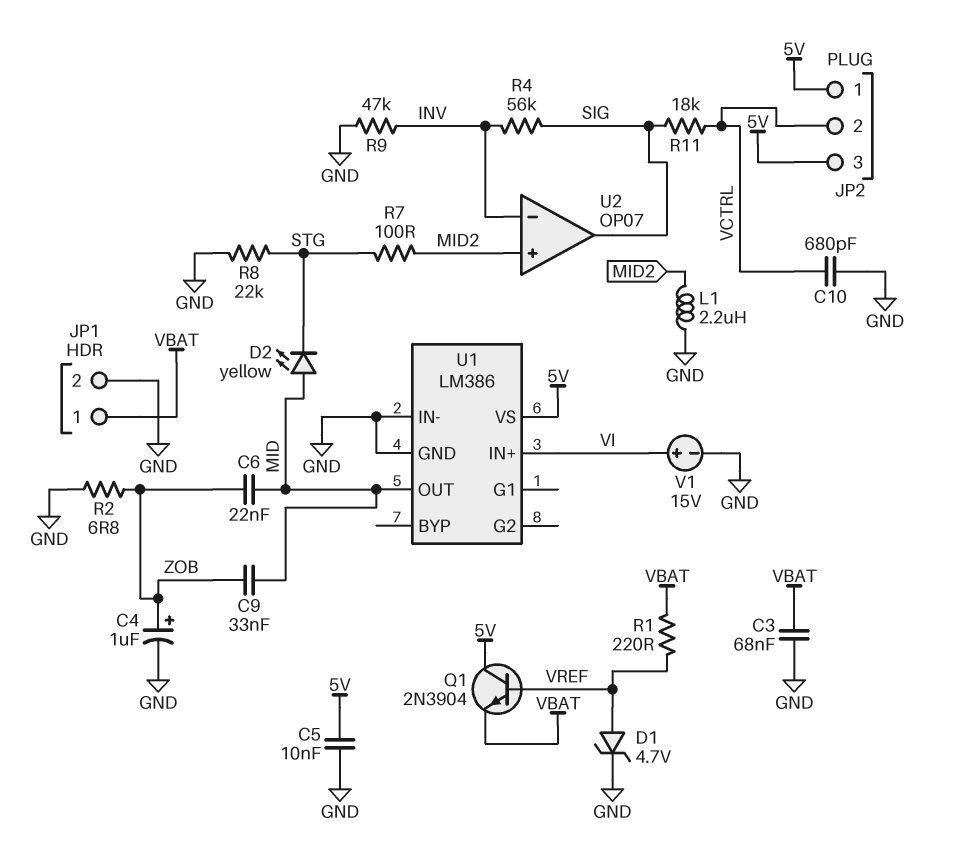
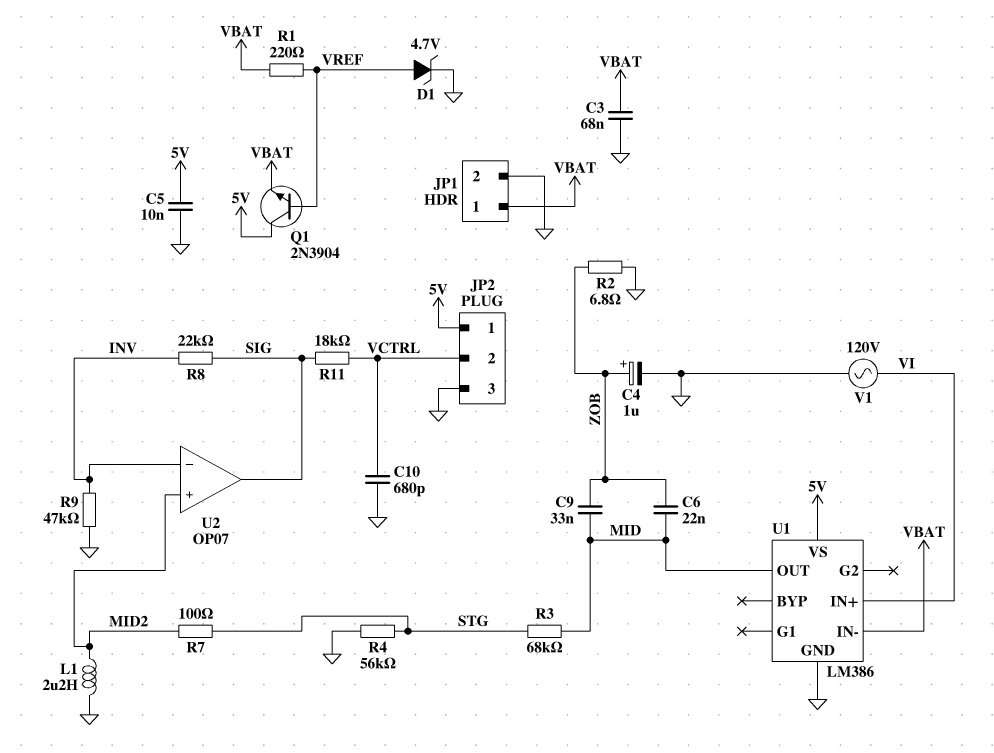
D2: LED yellow (A MID, K STG) -> none
JP2 pin 3: 5V -> GND
R3: none -> 68k (MID, STG)
R4: 56k (INV, SIG) -> 56k (GND, STG)
R8: 22k (GND, STG) -> 22k (INV, SIG)
U1 pin IN-: GND -> VBAT
V1: 15V (plus VI, minus GND) -> AC 120V (GND, VI)

